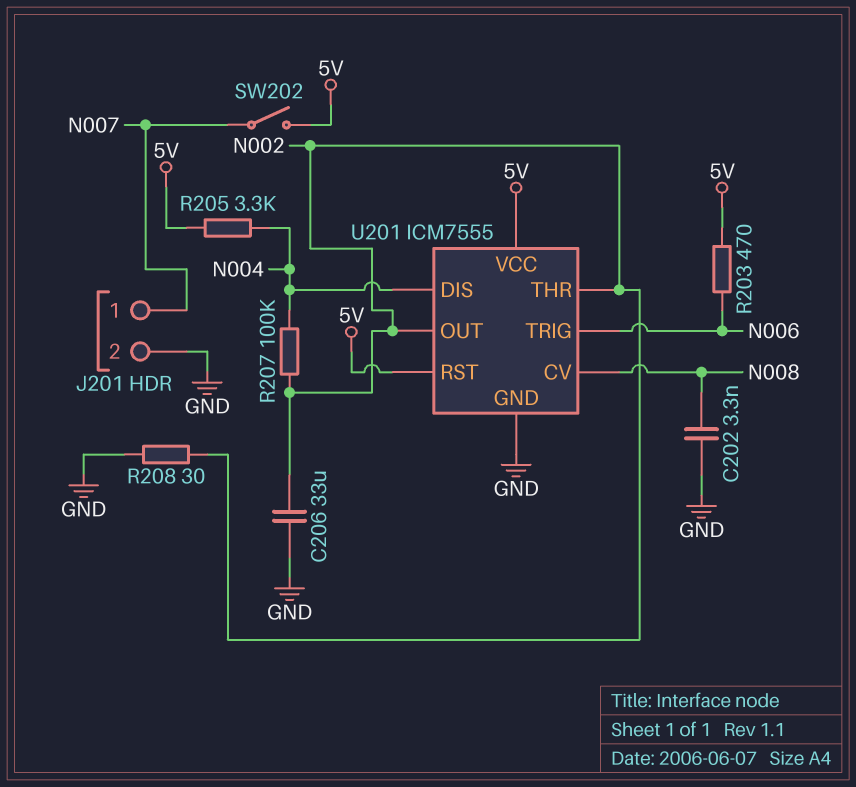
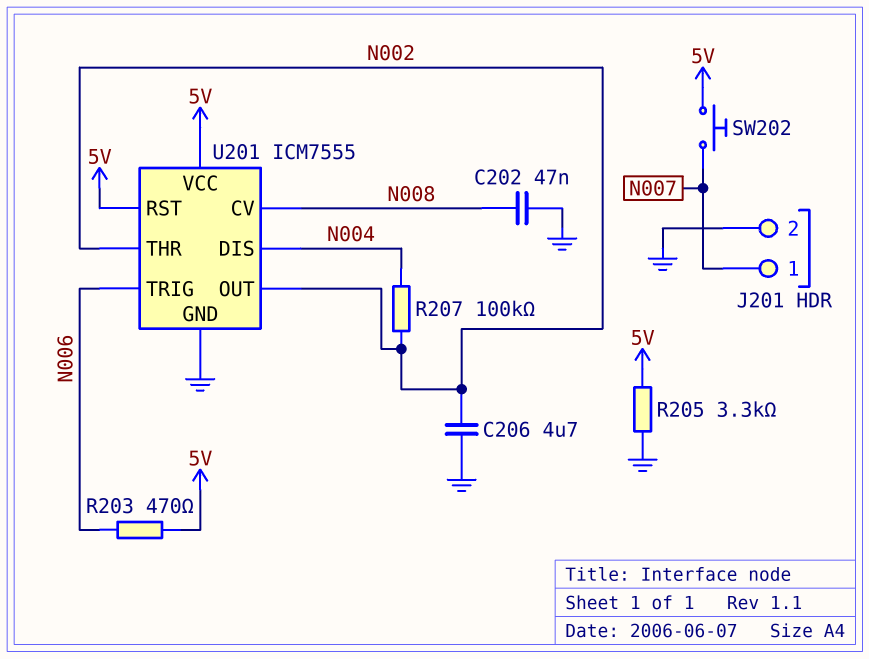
C202: 3.3nF (GND, N008) -> 47nF (GND, N008)
C206: 33uF (GND, N002) -> 4.7uF (GND, N002)
R205: 3.3k (5V, N004) -> 3.3k (5V, GND)
R208: 30 (GND, N002) -> none
SW202: switch (5V, N007) -> button (5V, N007)

